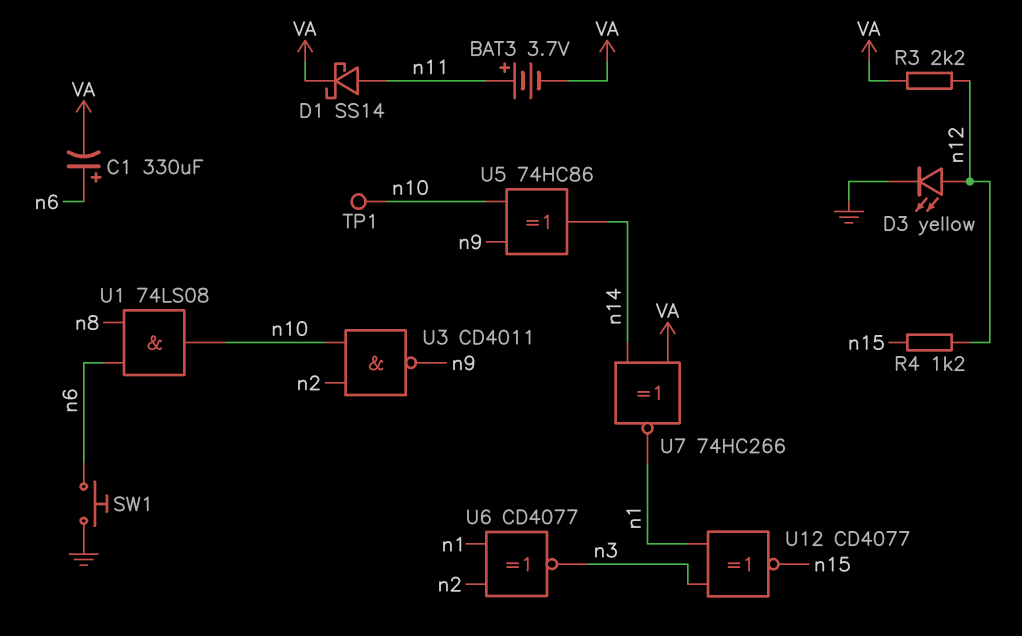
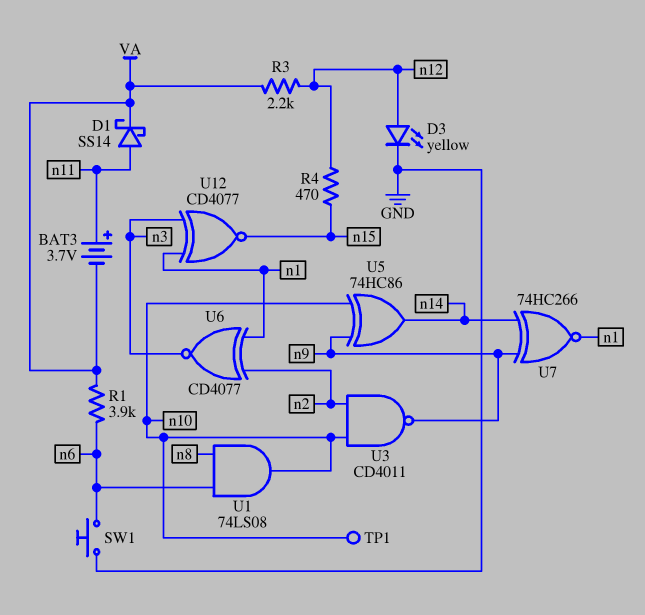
C1: 330uF (plus n6, minus VA) -> none
R1: none -> 3.9k (VA, n6)
R4: 1.2k (n12, n15) -> 470 (n12, n15)
U7: XNOR 74HC266 (in VA, in n14, out n1) -> XNOR 74HC266 (in n9, in n14, out n1)

